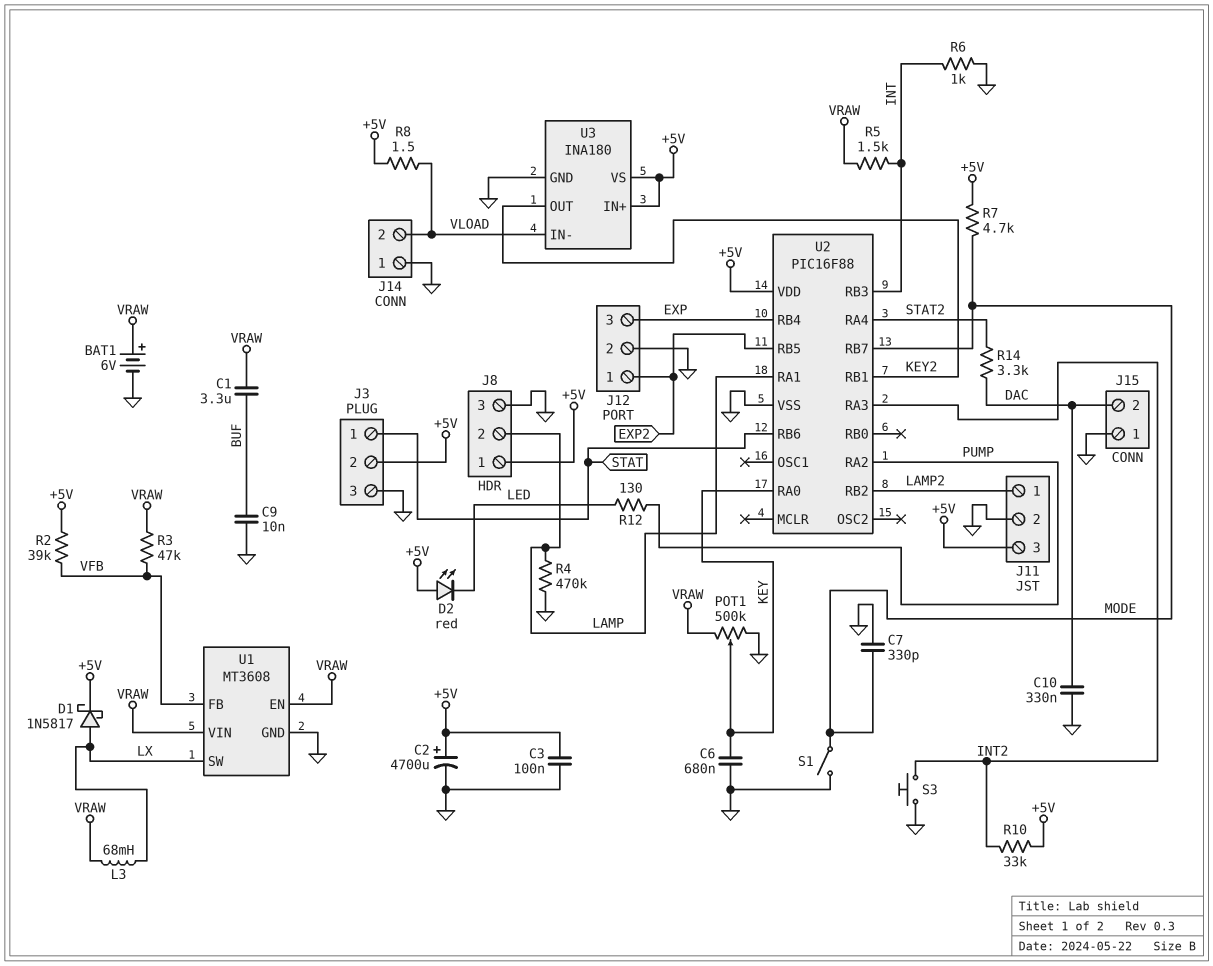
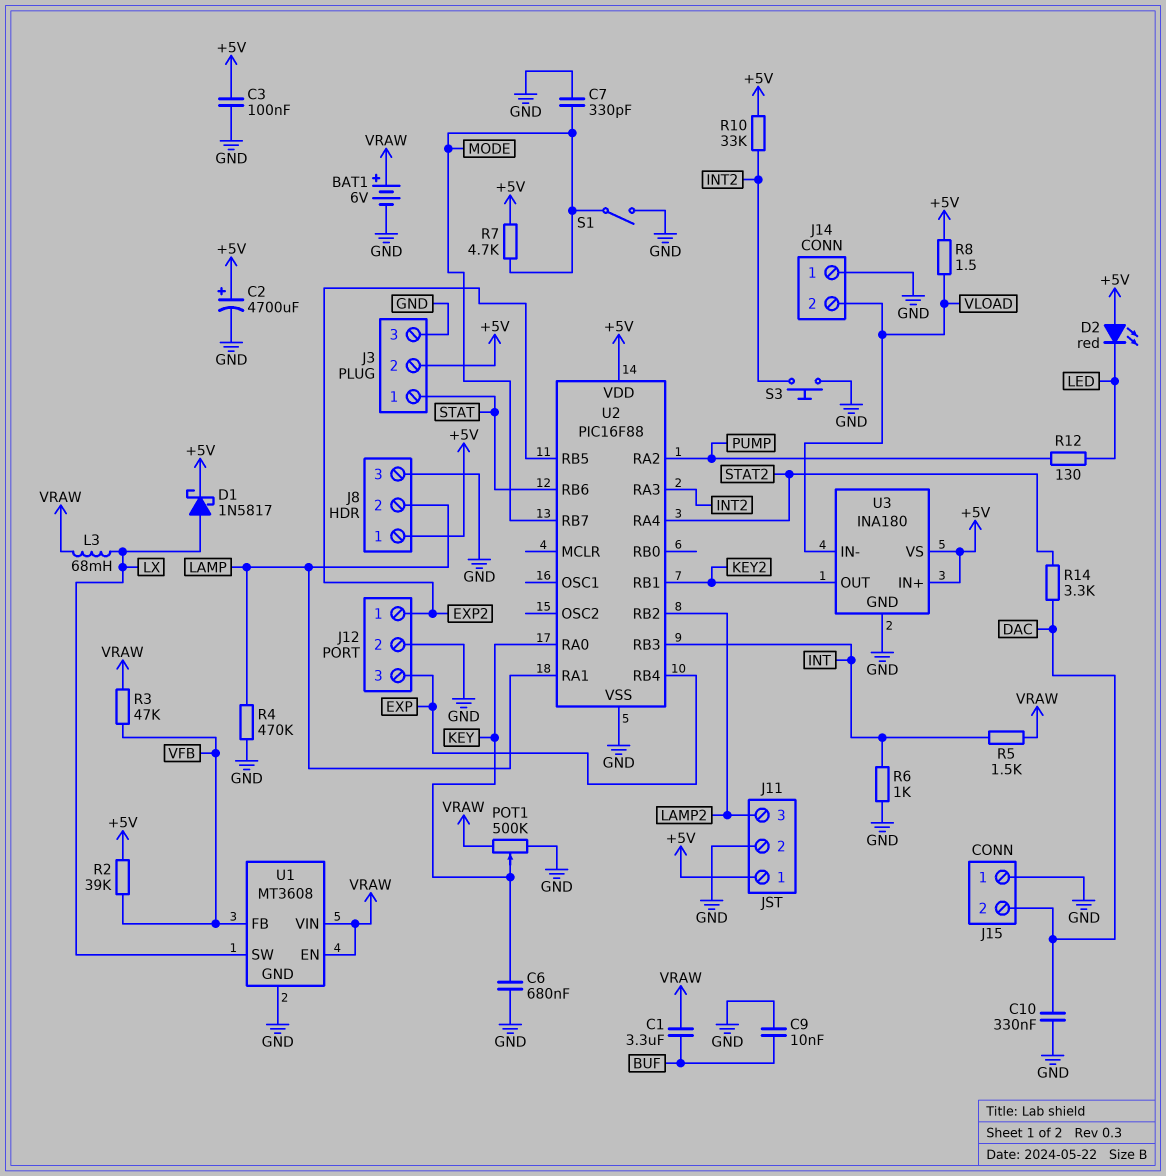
J11 pin 1: LAMP2 -> +5V
J11 pin 3: +5V -> LAMP2

